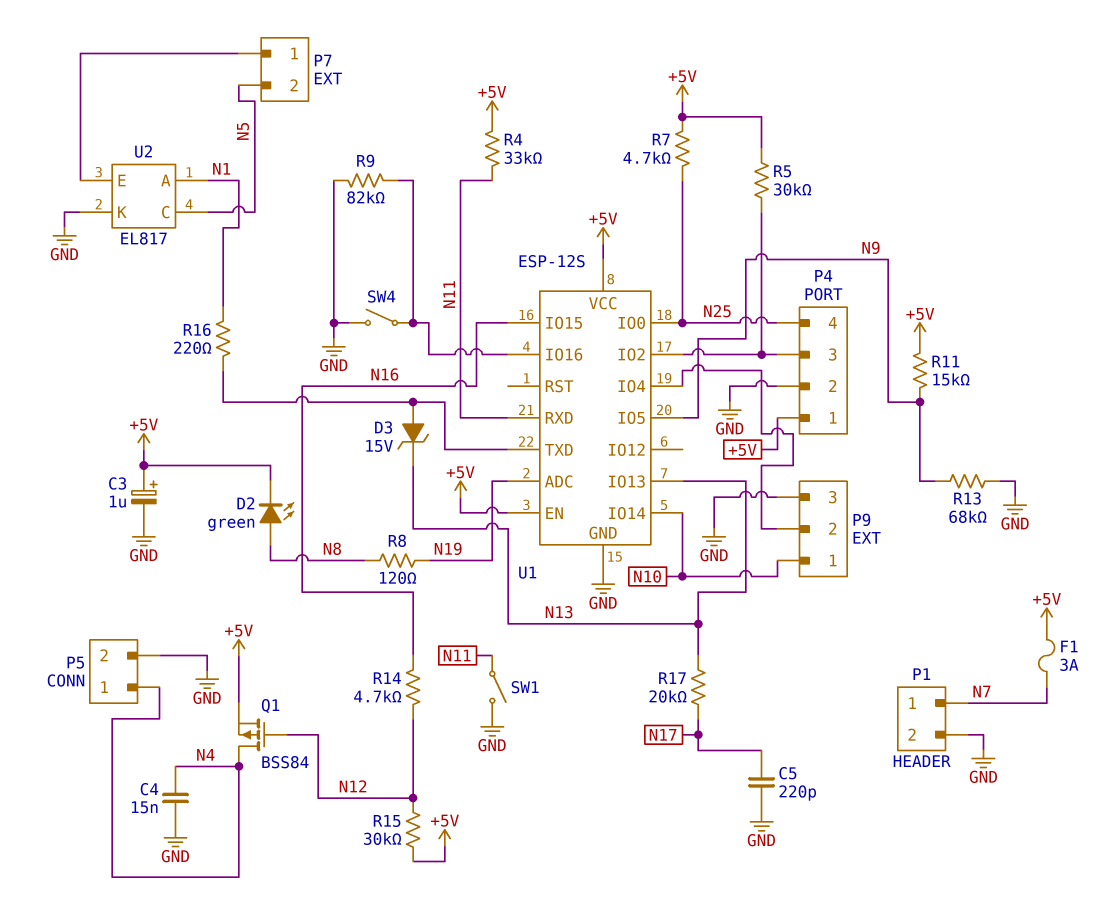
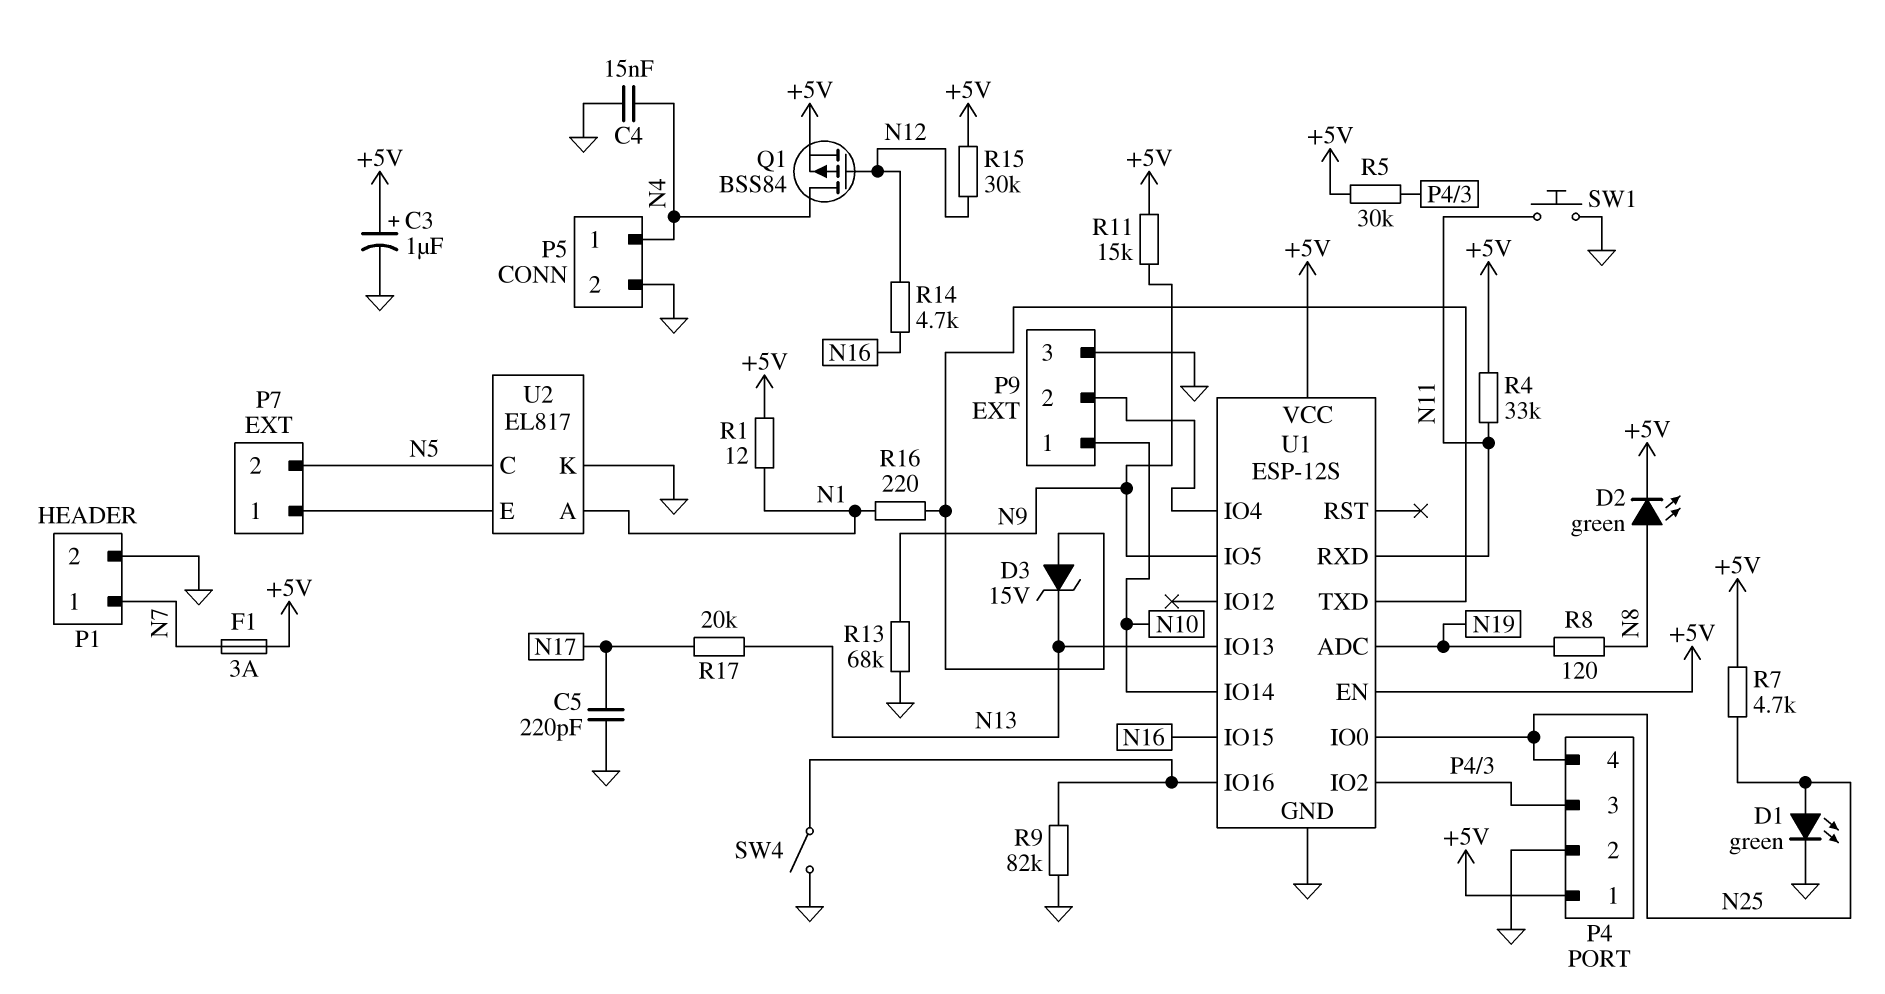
D1: none -> LED green (A N25, K GND)
R1: none -> 12 (+5V, N1)
SW1: switch (GND, N11) -> button (GND, N11)

